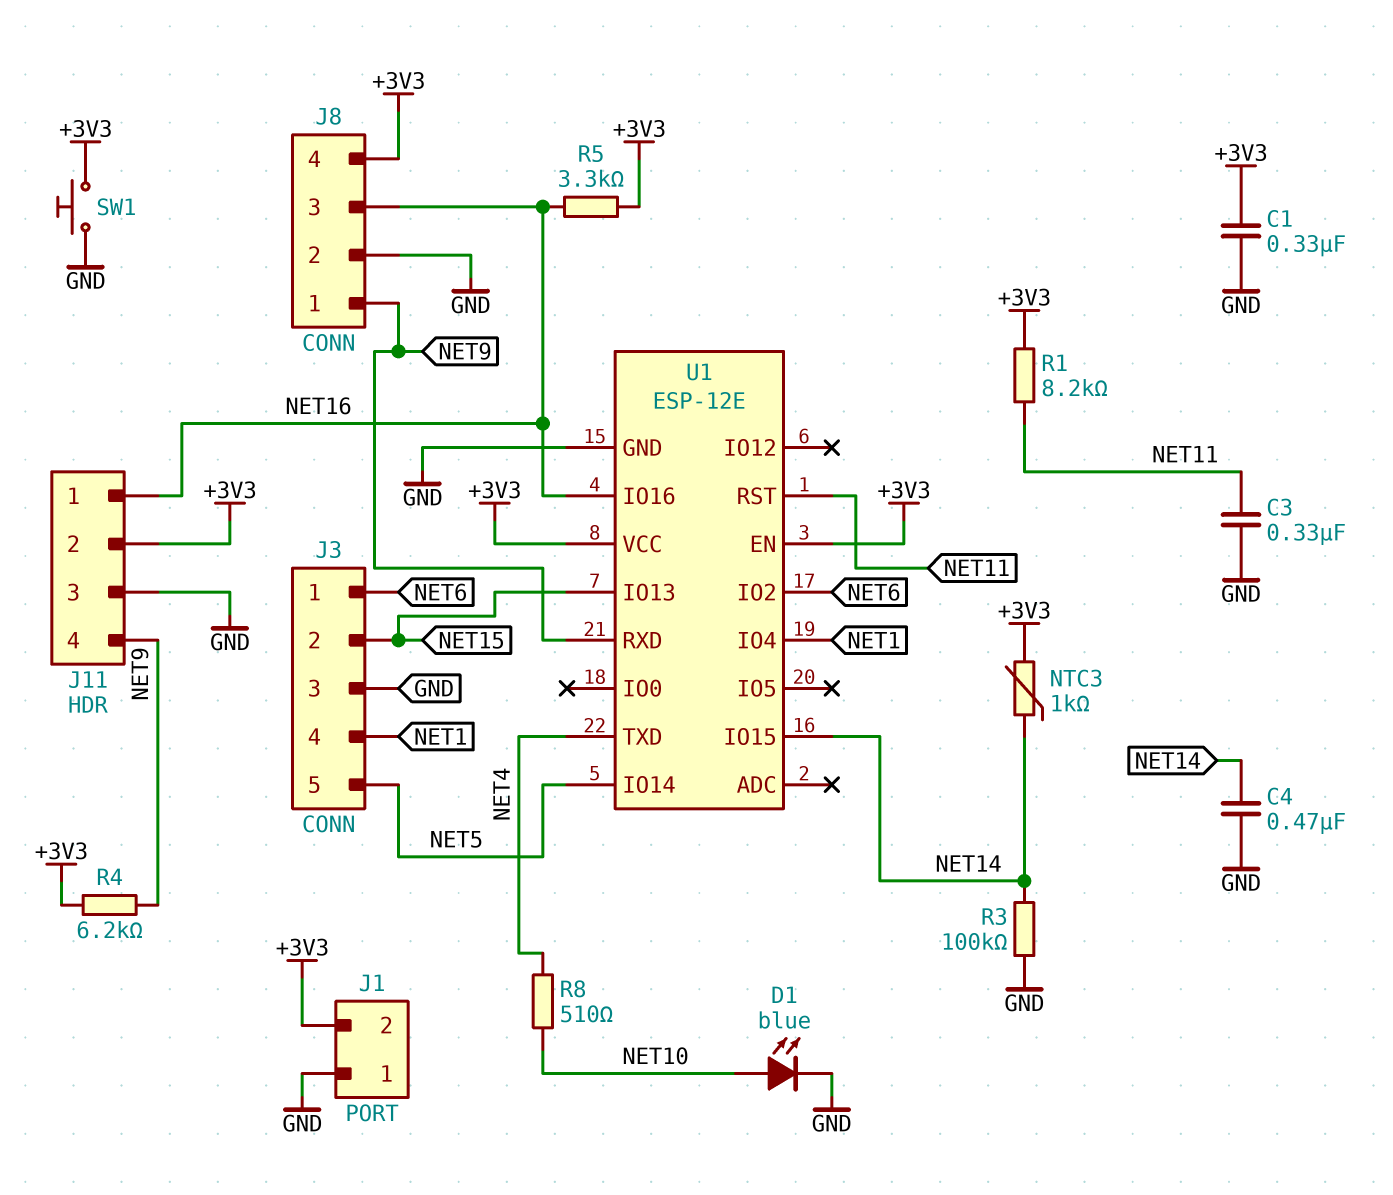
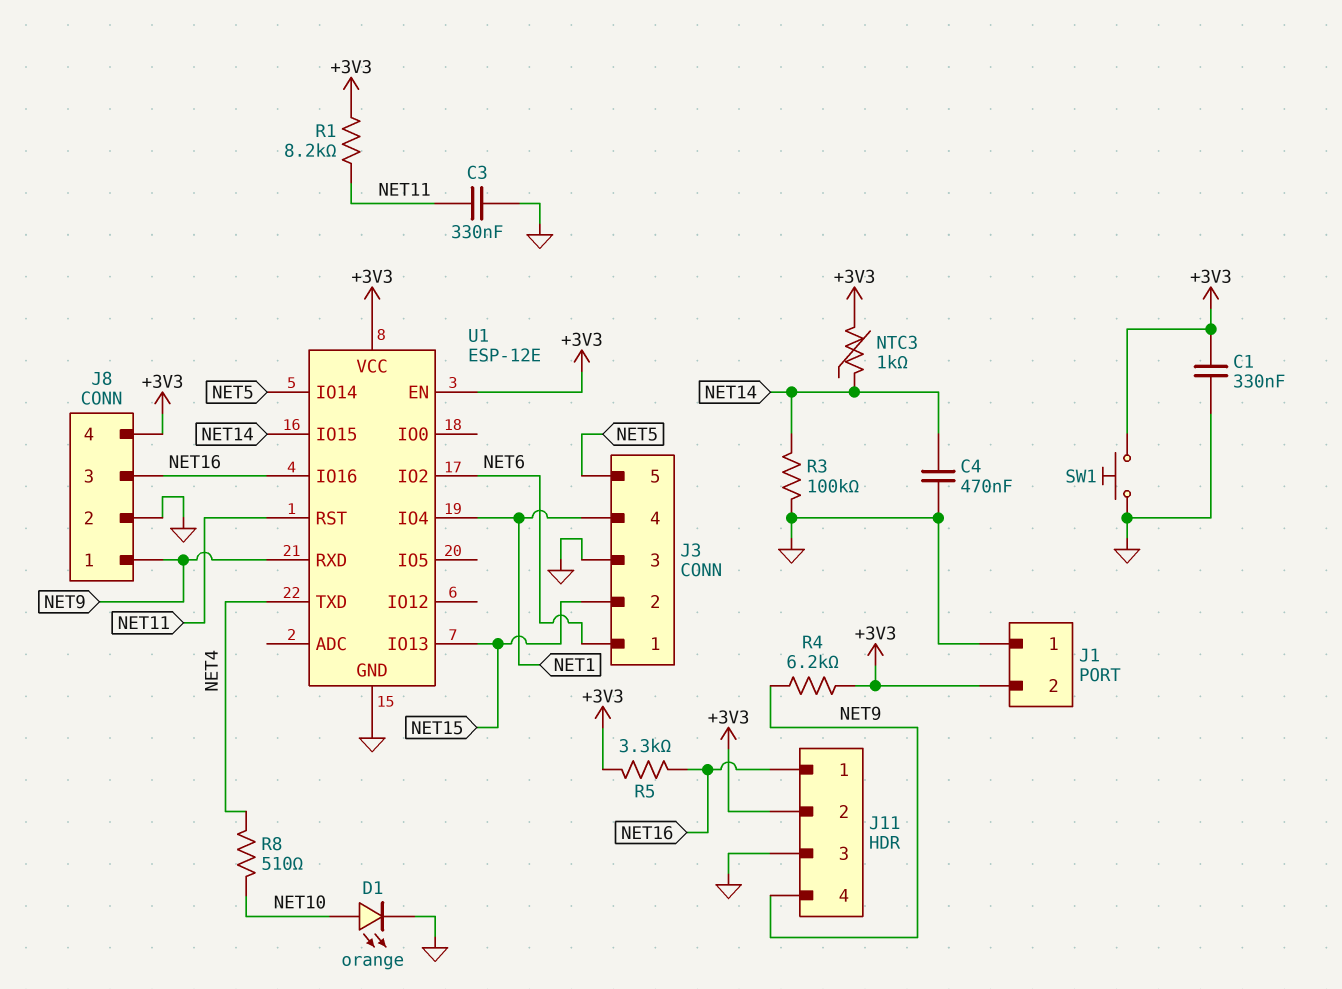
D1: LED blue (A NET10, K GND) -> LED orange (A NET10, K GND)

